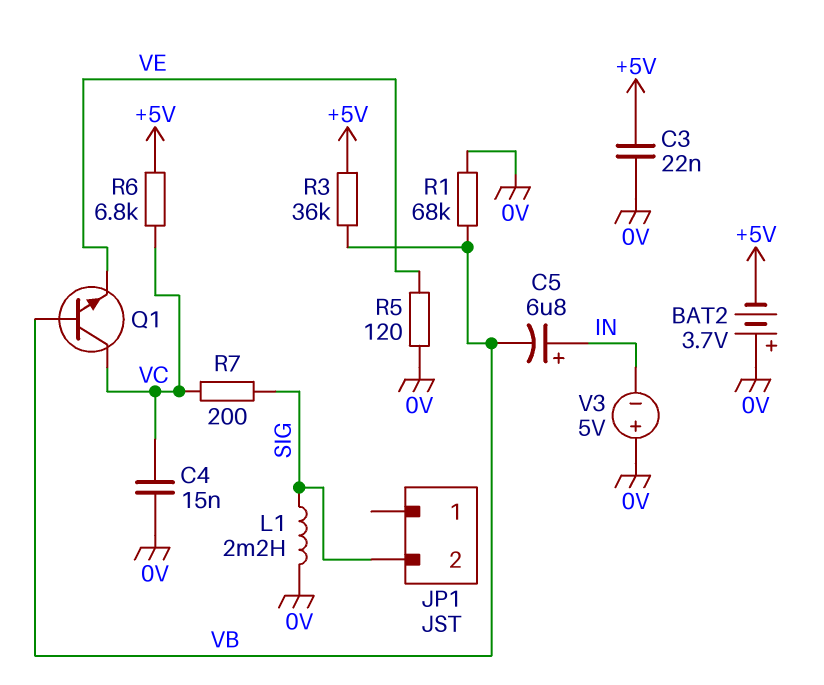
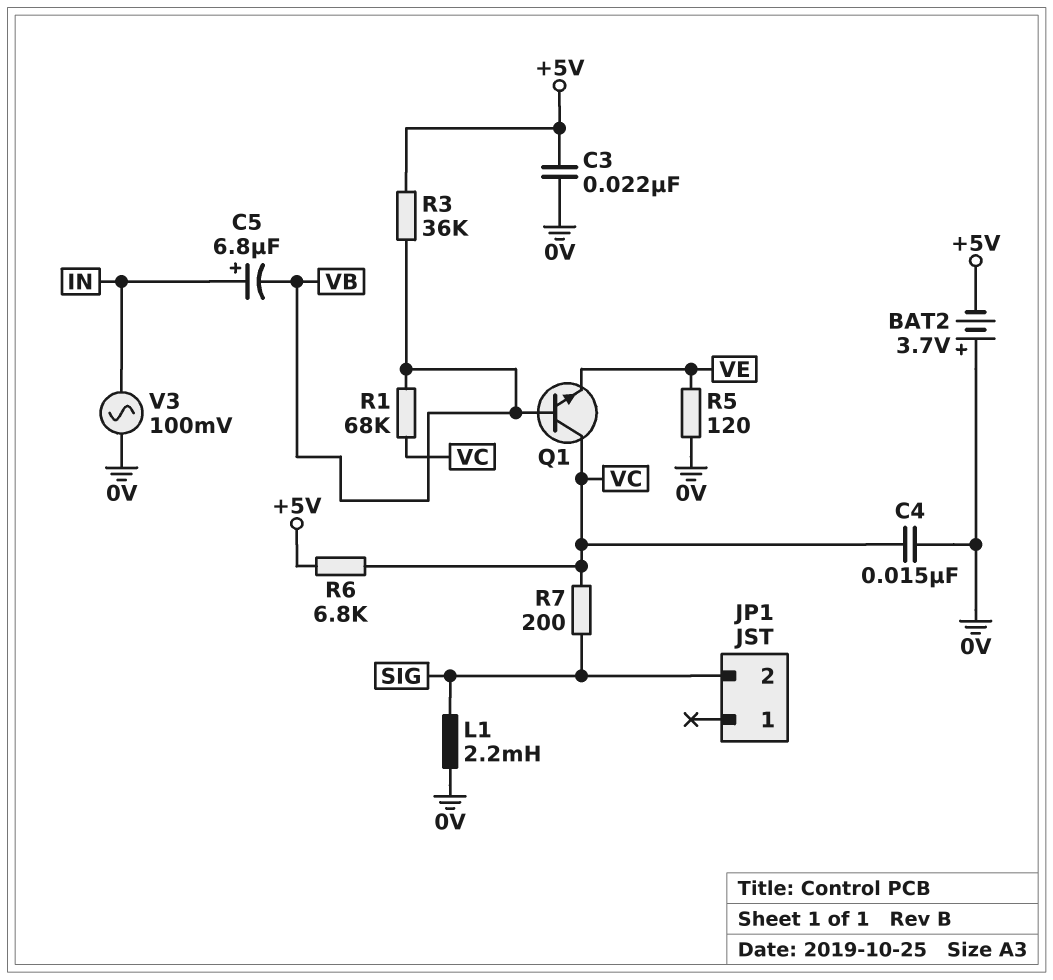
R1: 68k (0V, VB) -> 68k (VB, VC)
V3: 5V (plus 0V, minus IN) -> AC 100mV (0V, IN)

